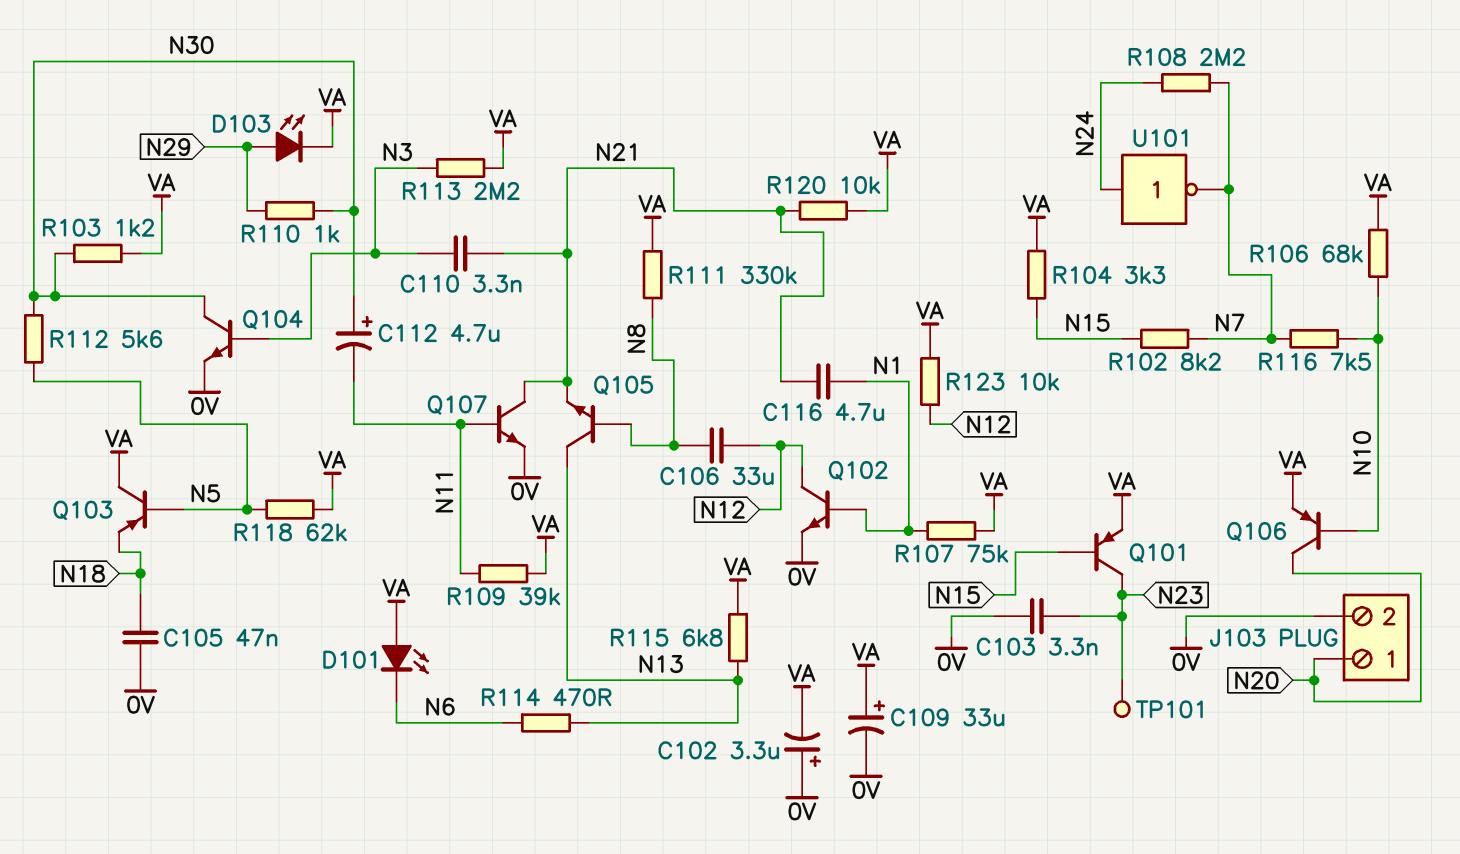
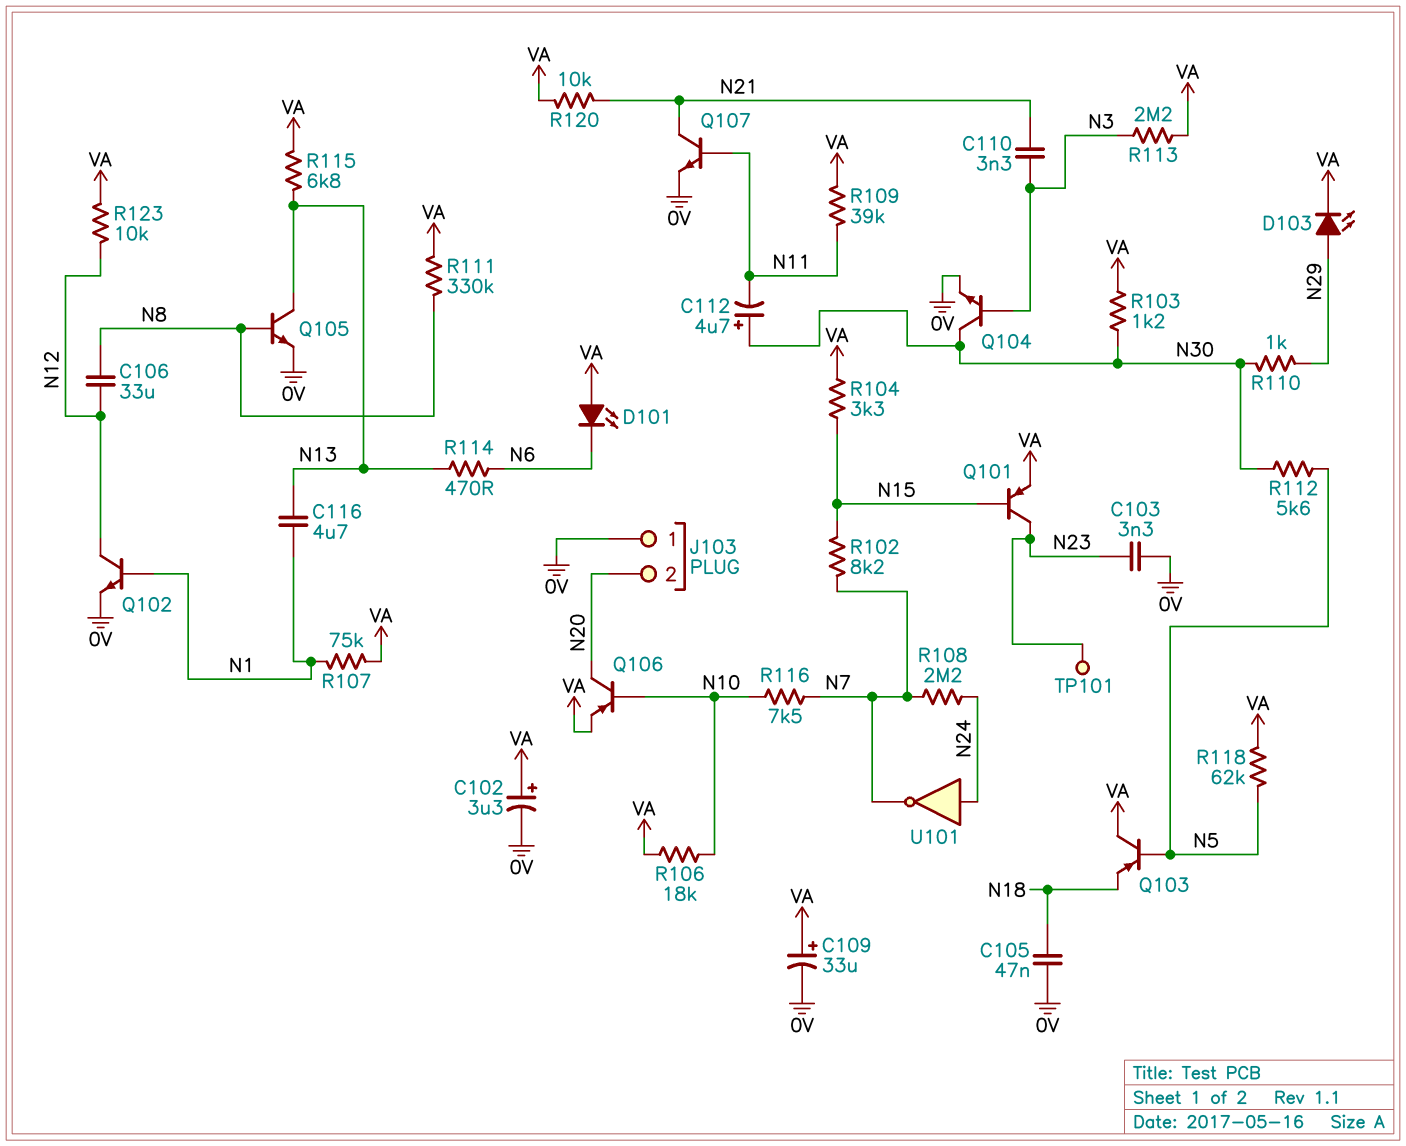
C102: 3.3uF (plus 0V, minus VA) -> 3.3uF (plus VA, minus 0V)
C116: 4.7uF (N1, N21) -> 4.7uF (N1, N13)
J103 pin 1: N20 -> 0V
J103 pin 2: 0V -> N20
Q105: NPN (B N8, C N13, E N21) -> NPN (B N8, C N13, E 0V)
R106: 68k (N10, VA) -> 18k (N10, VA)

